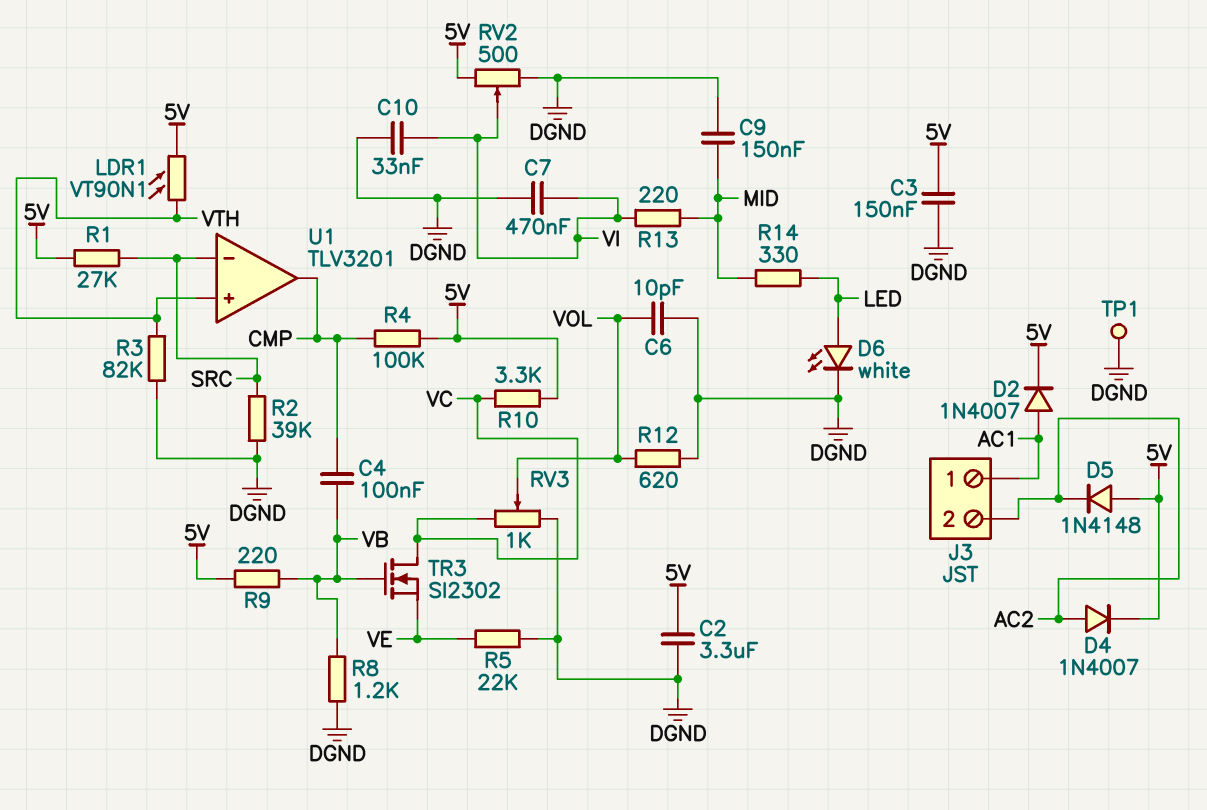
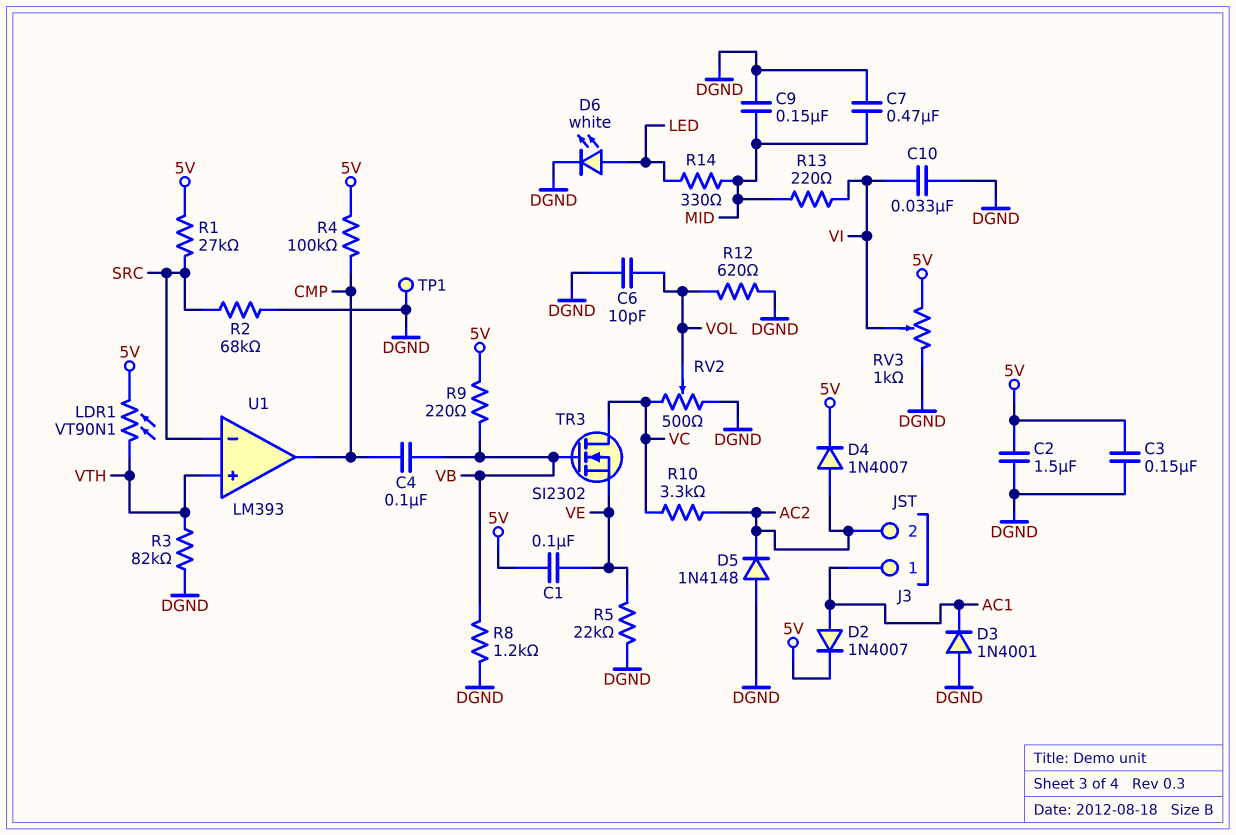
C1: none -> 100nF (5V, VE)
C2: 3.3uF (5V, DGND) -> 1.5uF (5V, DGND)
C7: 470nF (DGND, VI) -> 470nF (DGND, MID)
D3: none -> diode 1N4001 (A DGND, K AC1)
D5: diode 1N4148 (A 5V, K AC2) -> diode 1N4148 (A DGND, K AC2)
R2: 39k (DGND, SRC) -> 68k (DGND, SRC)
R10: 3.3k (5V, VC) -> 3.3k (AC2, VC)
RV2: 500 (5V, DGND, wiper VI) -> 500 (DGND, VC, wiper VOL)
RV3: 1k (DGND, VC, wiper VOL) -> 1k (5V, DGND, wiper VI)
U1: TLV3201 -> LM393

